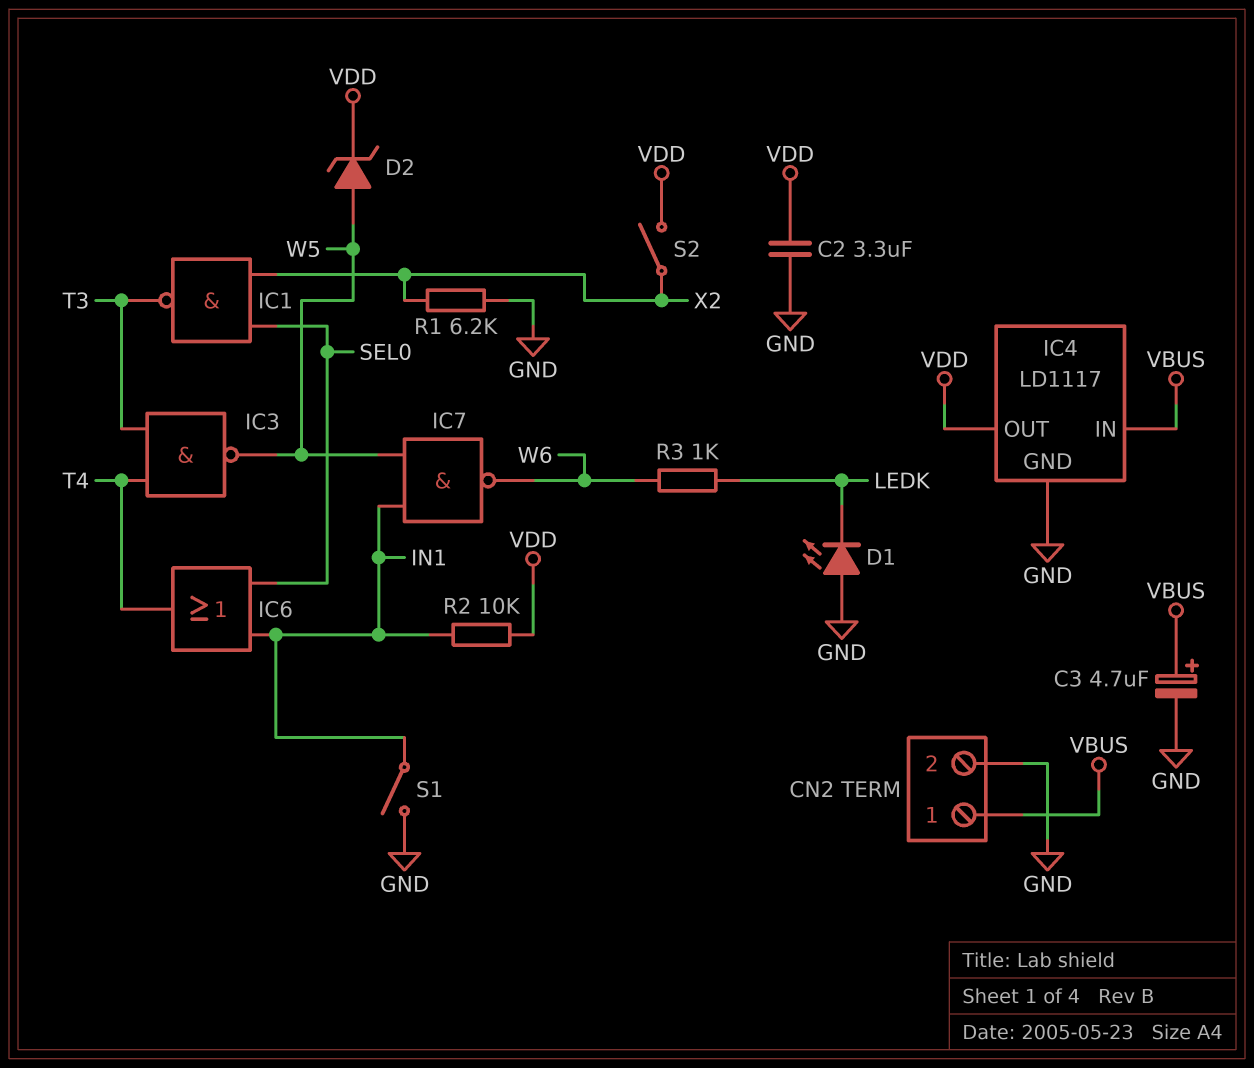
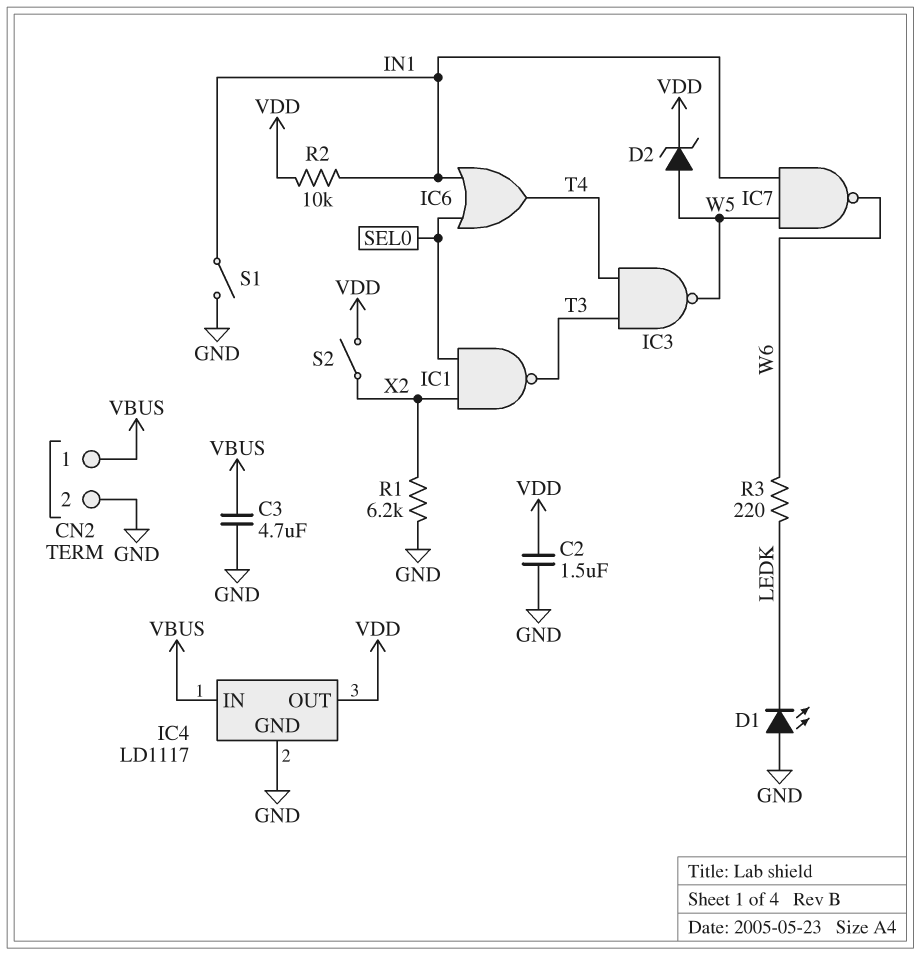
C2: 3.3uF (GND, VDD) -> 1.5uF (GND, VDD)
C3: 4.7uF (plus VBUS, minus GND) -> 4.7uF (GND, VBUS)
R3: 1k (LEDK, W6) -> 220 (LEDK, W6)

